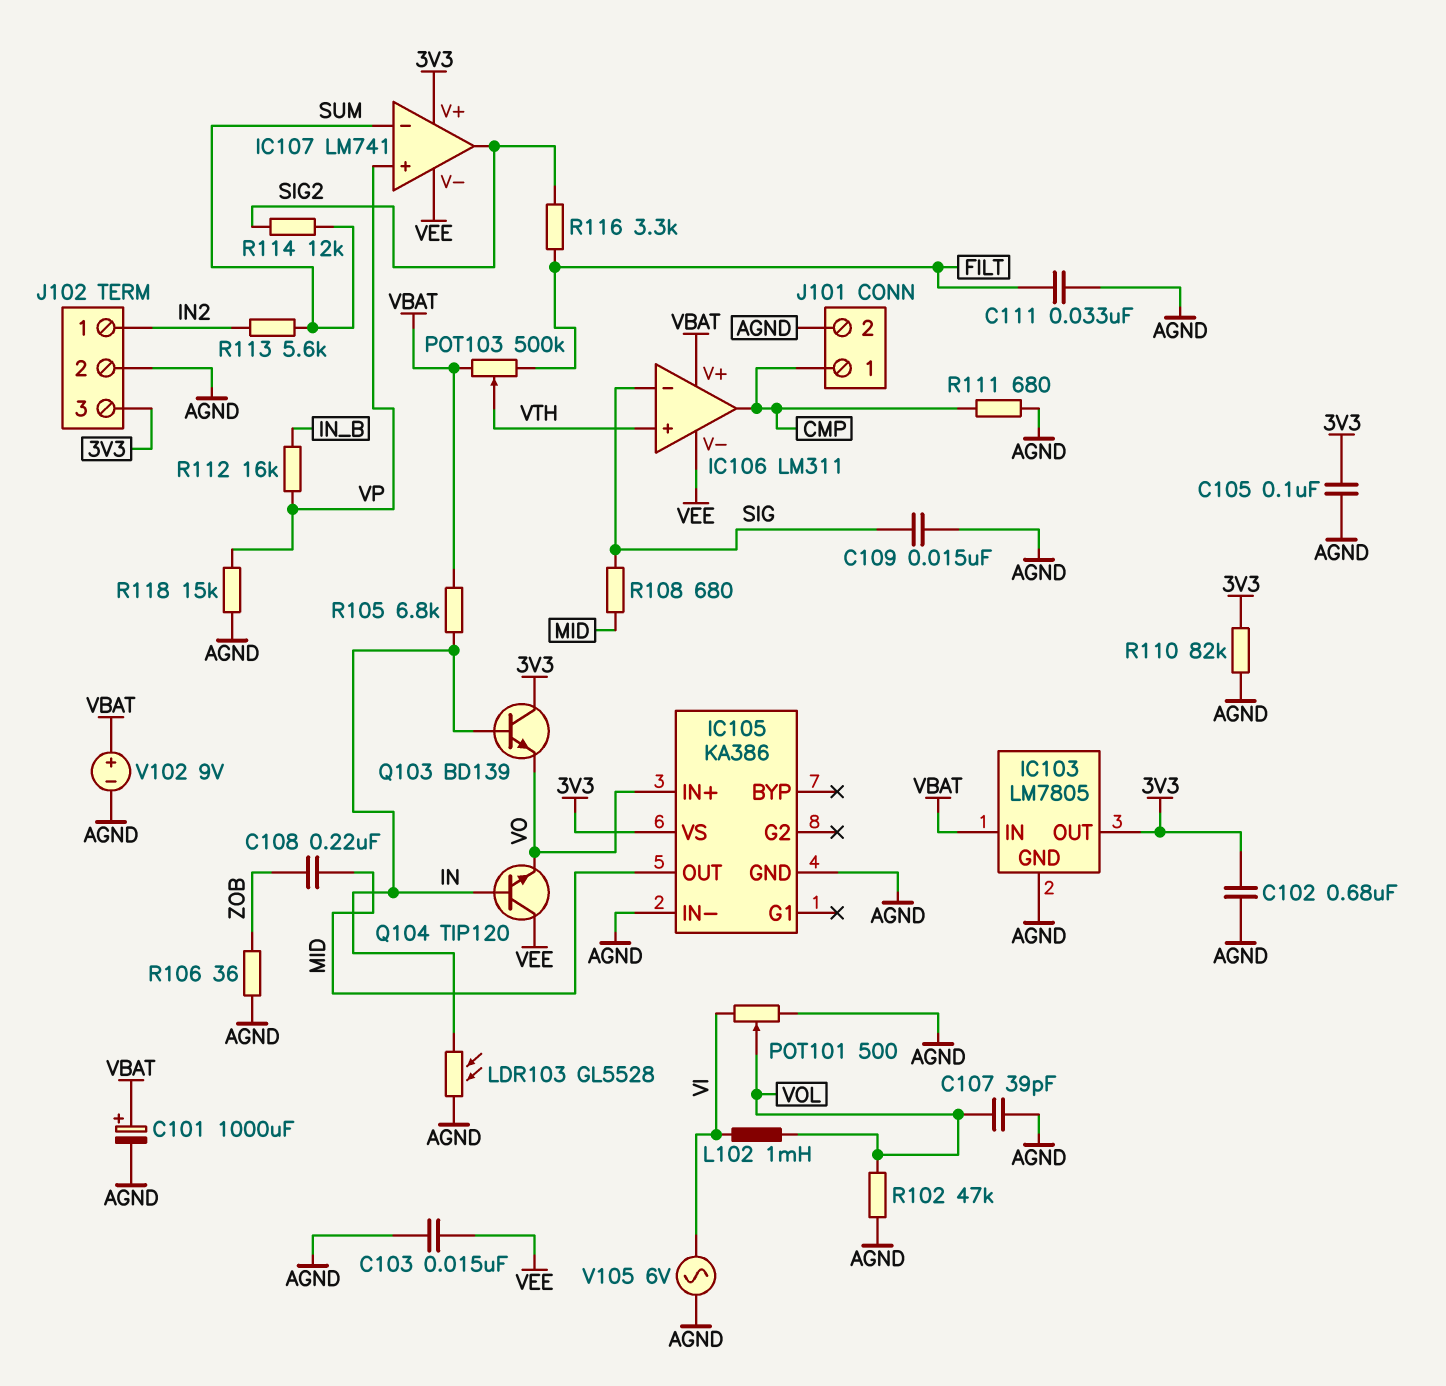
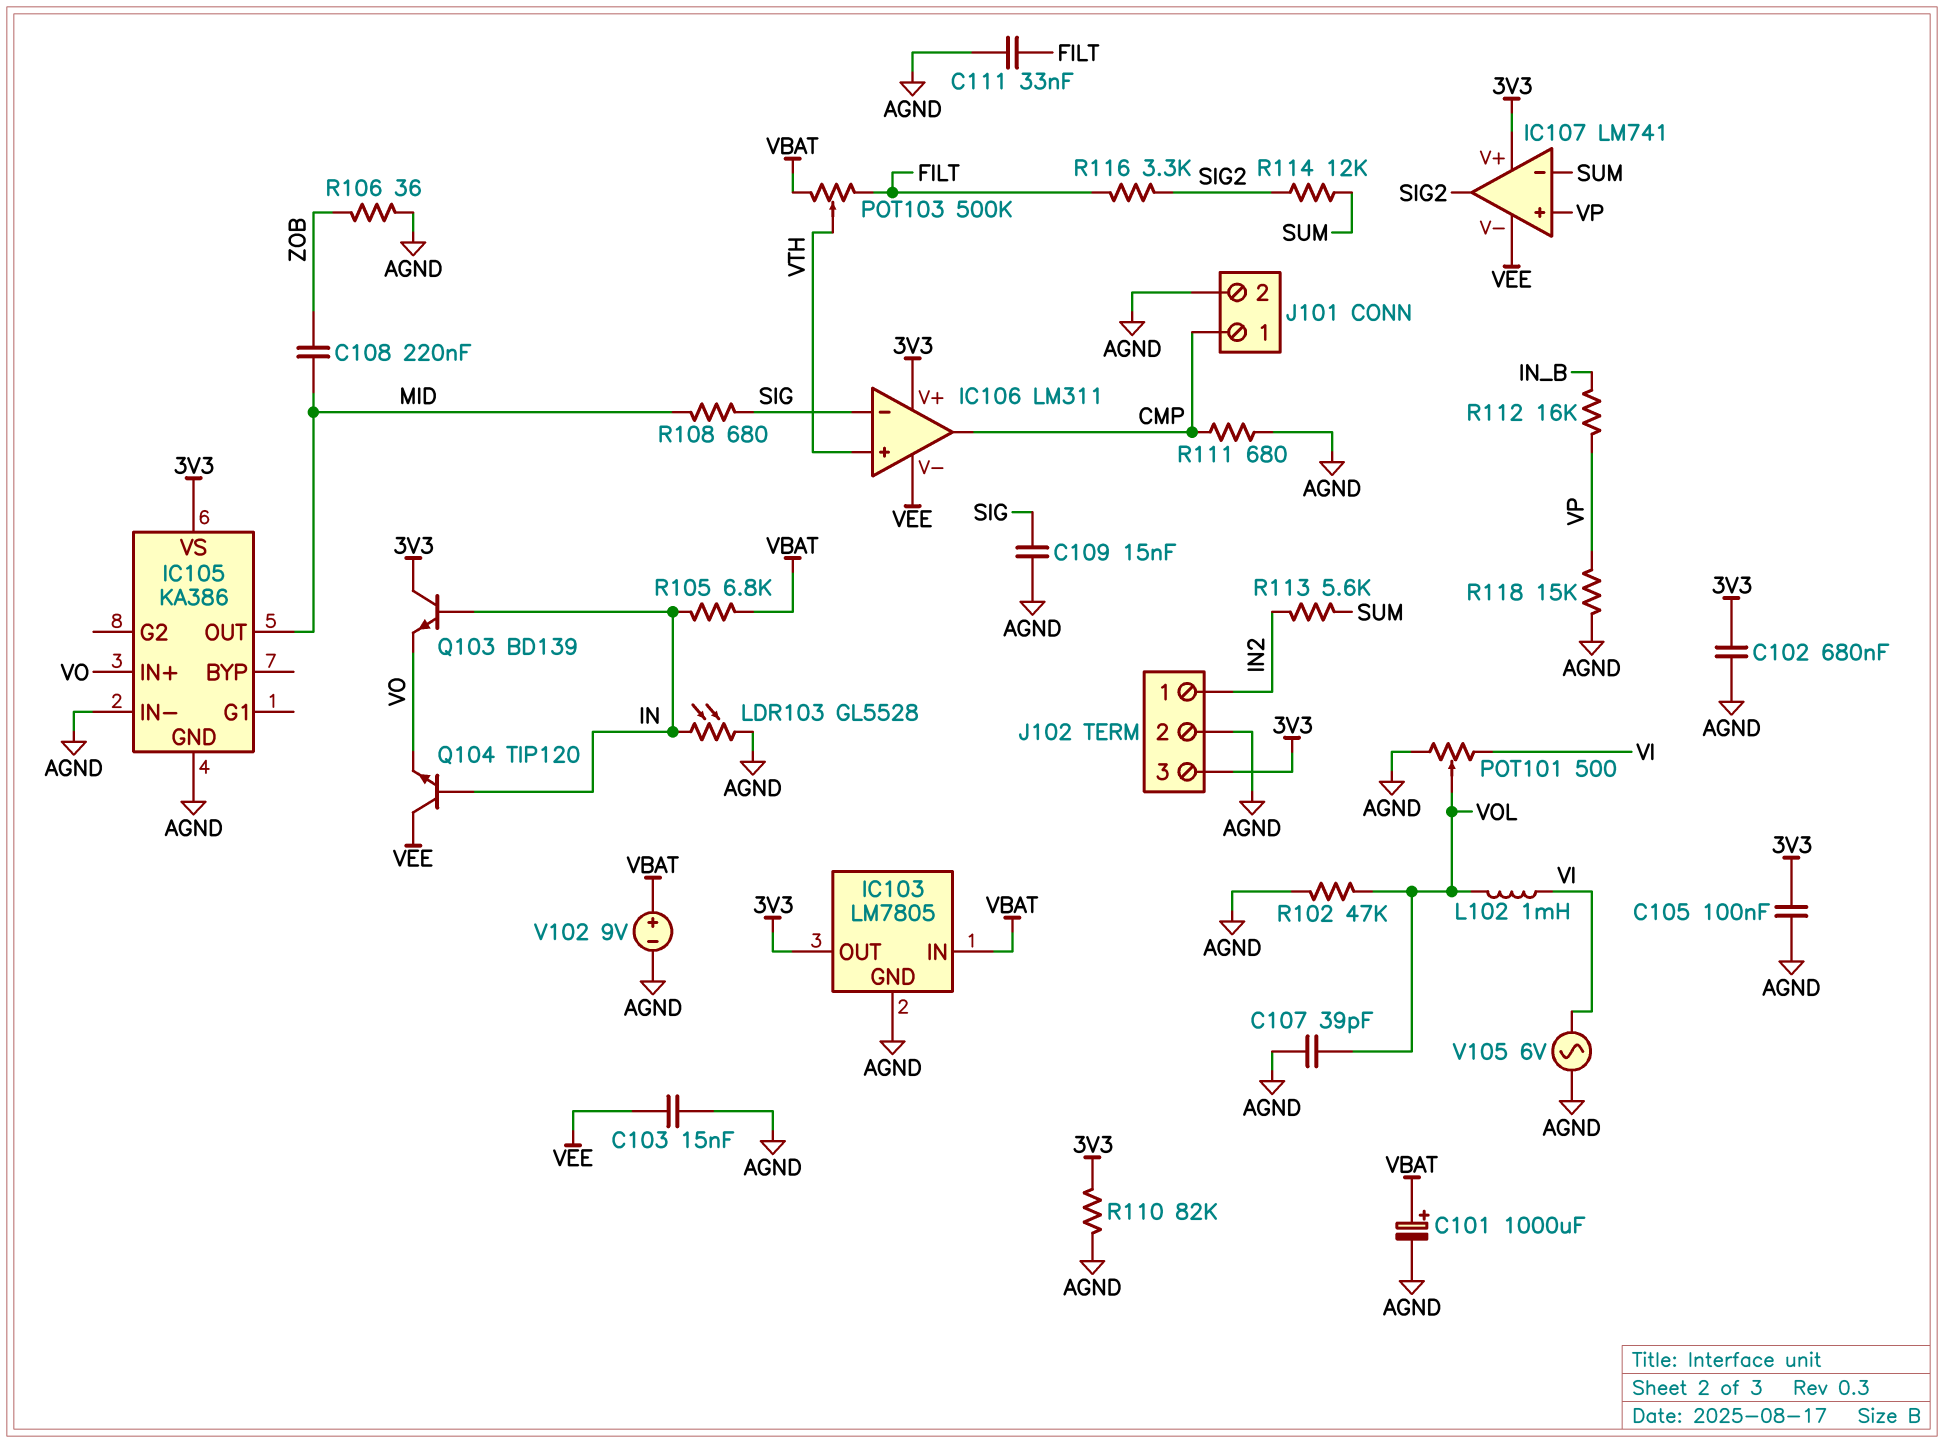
IC106 pin V+: VBAT -> 3V3

